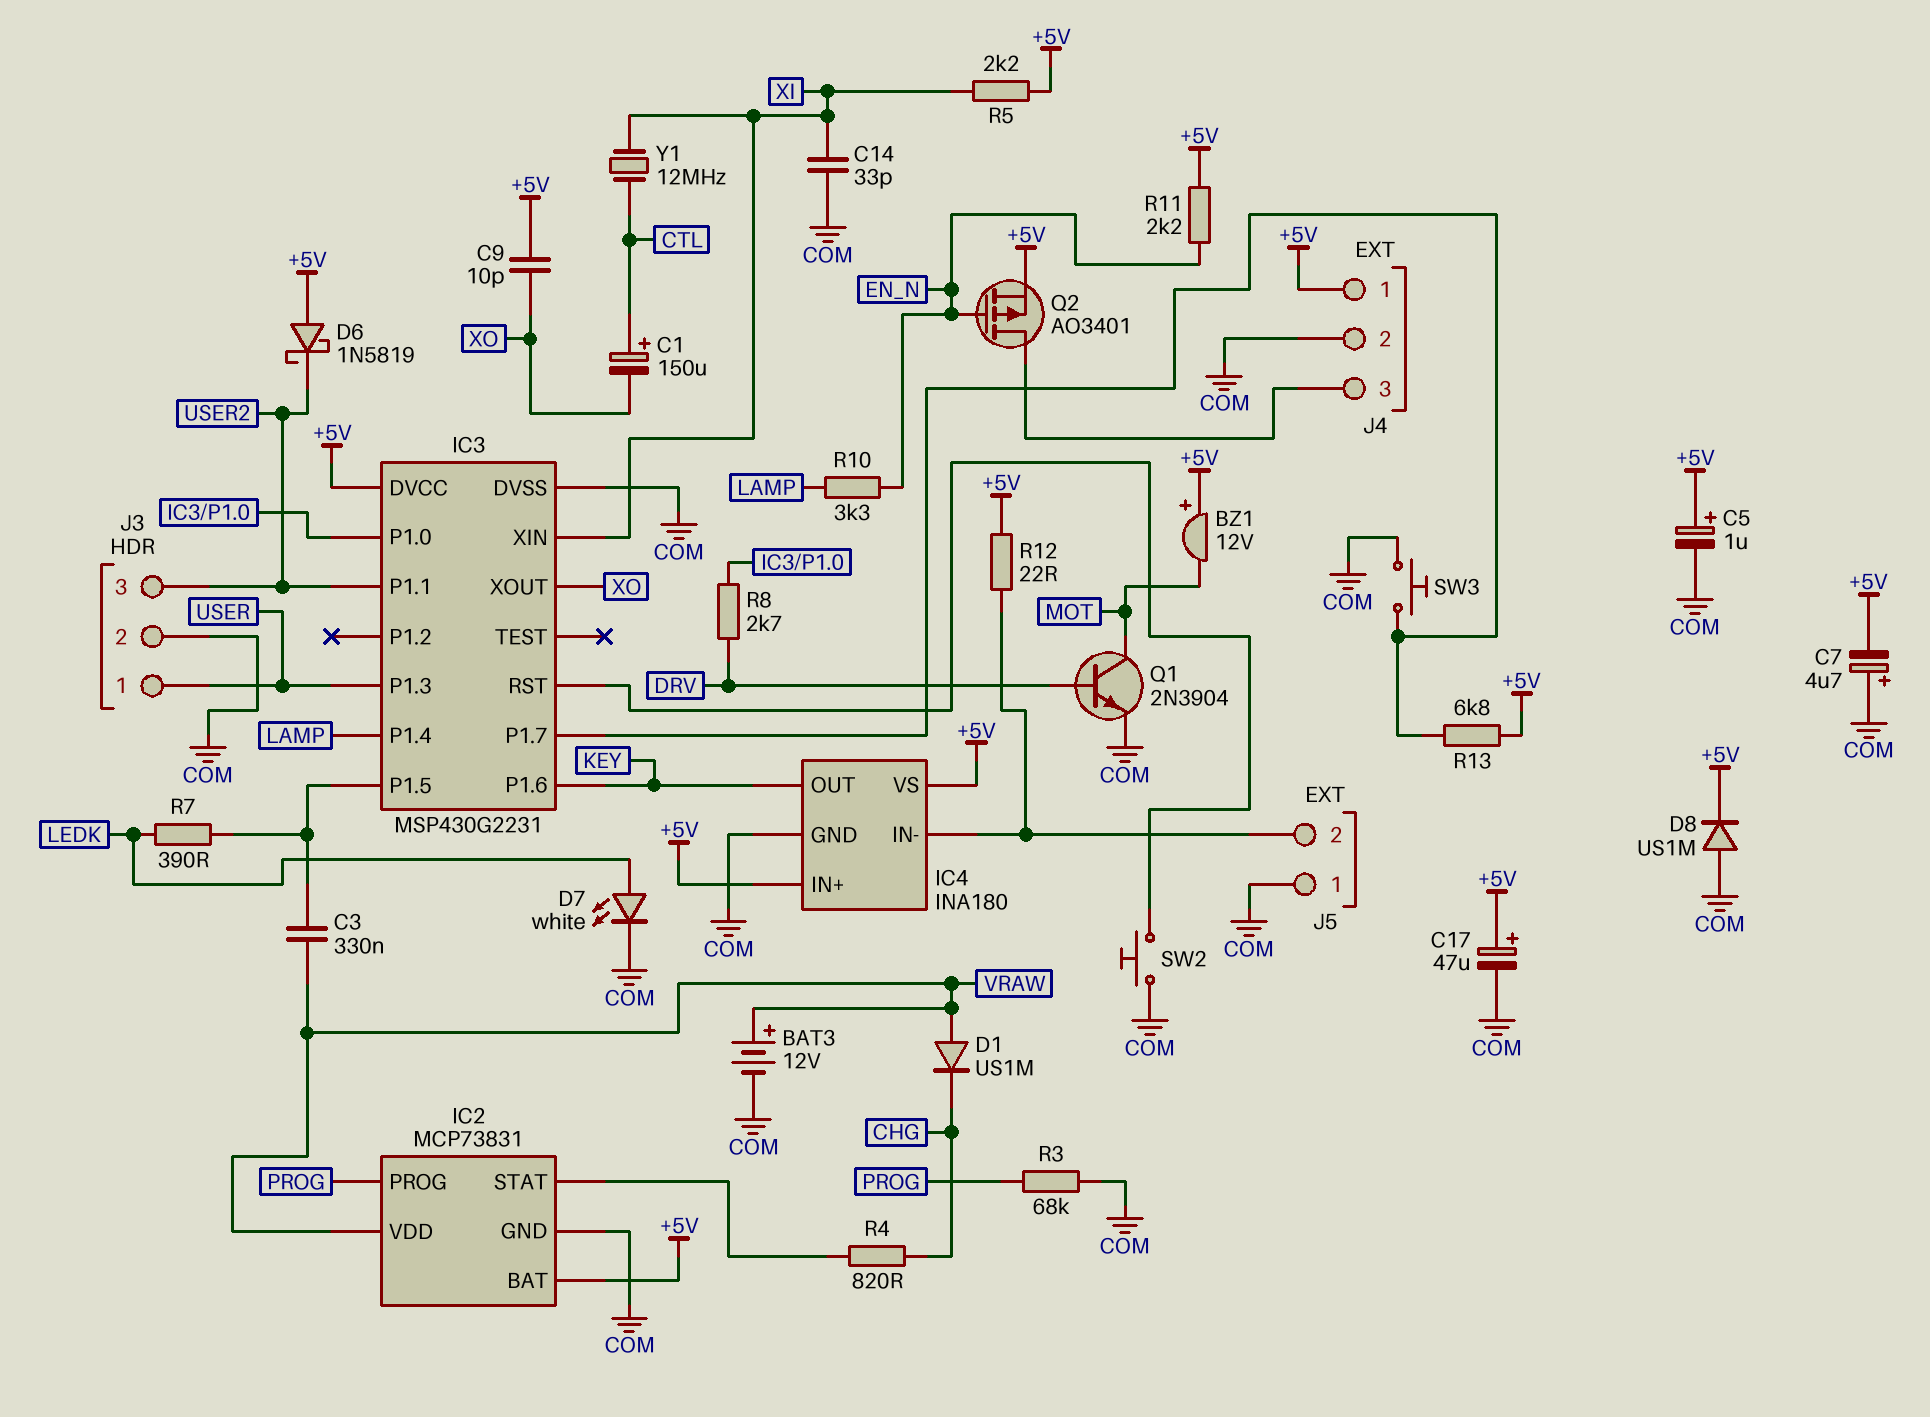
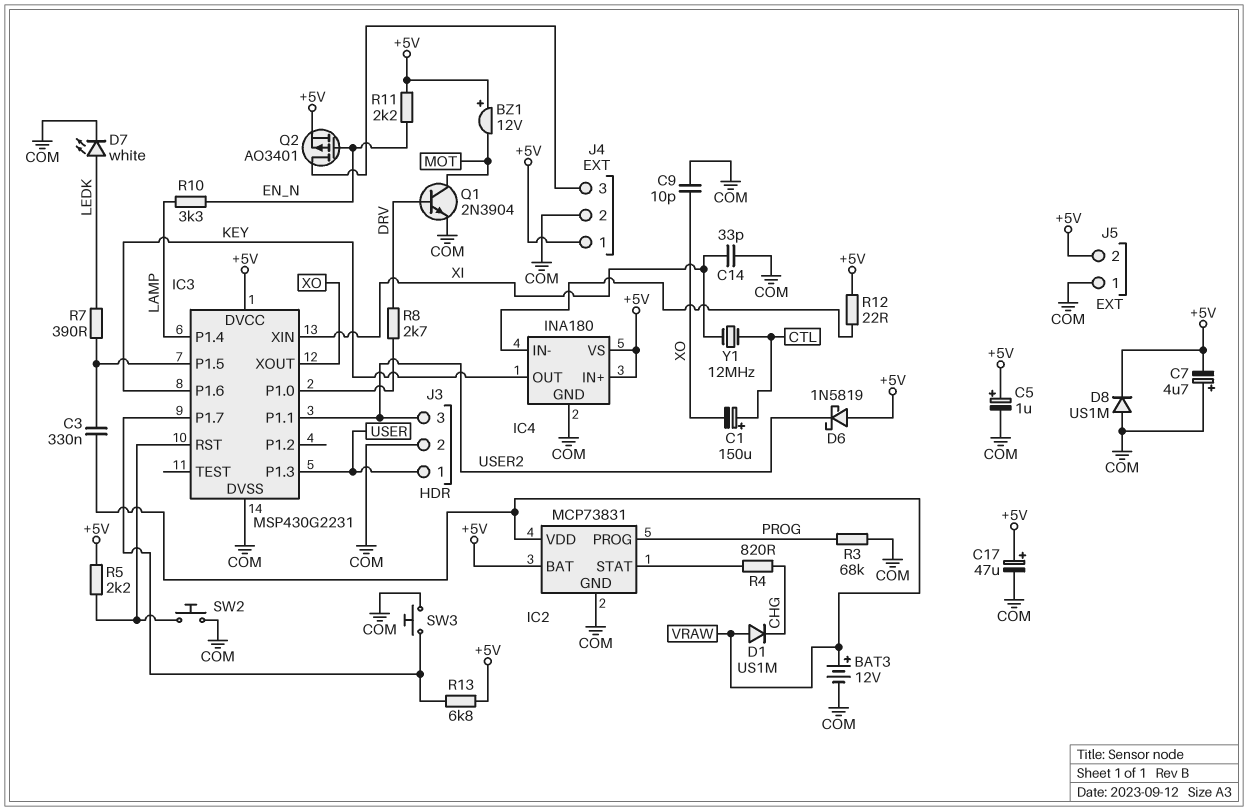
C9: 10pF (+5V, XO) -> 10pF (COM, XO)
J5 pin 2: IC4/IN- -> +5V
R5: 2.2k (+5V, XI) -> 2.2k (+5V, IC3/RST)

